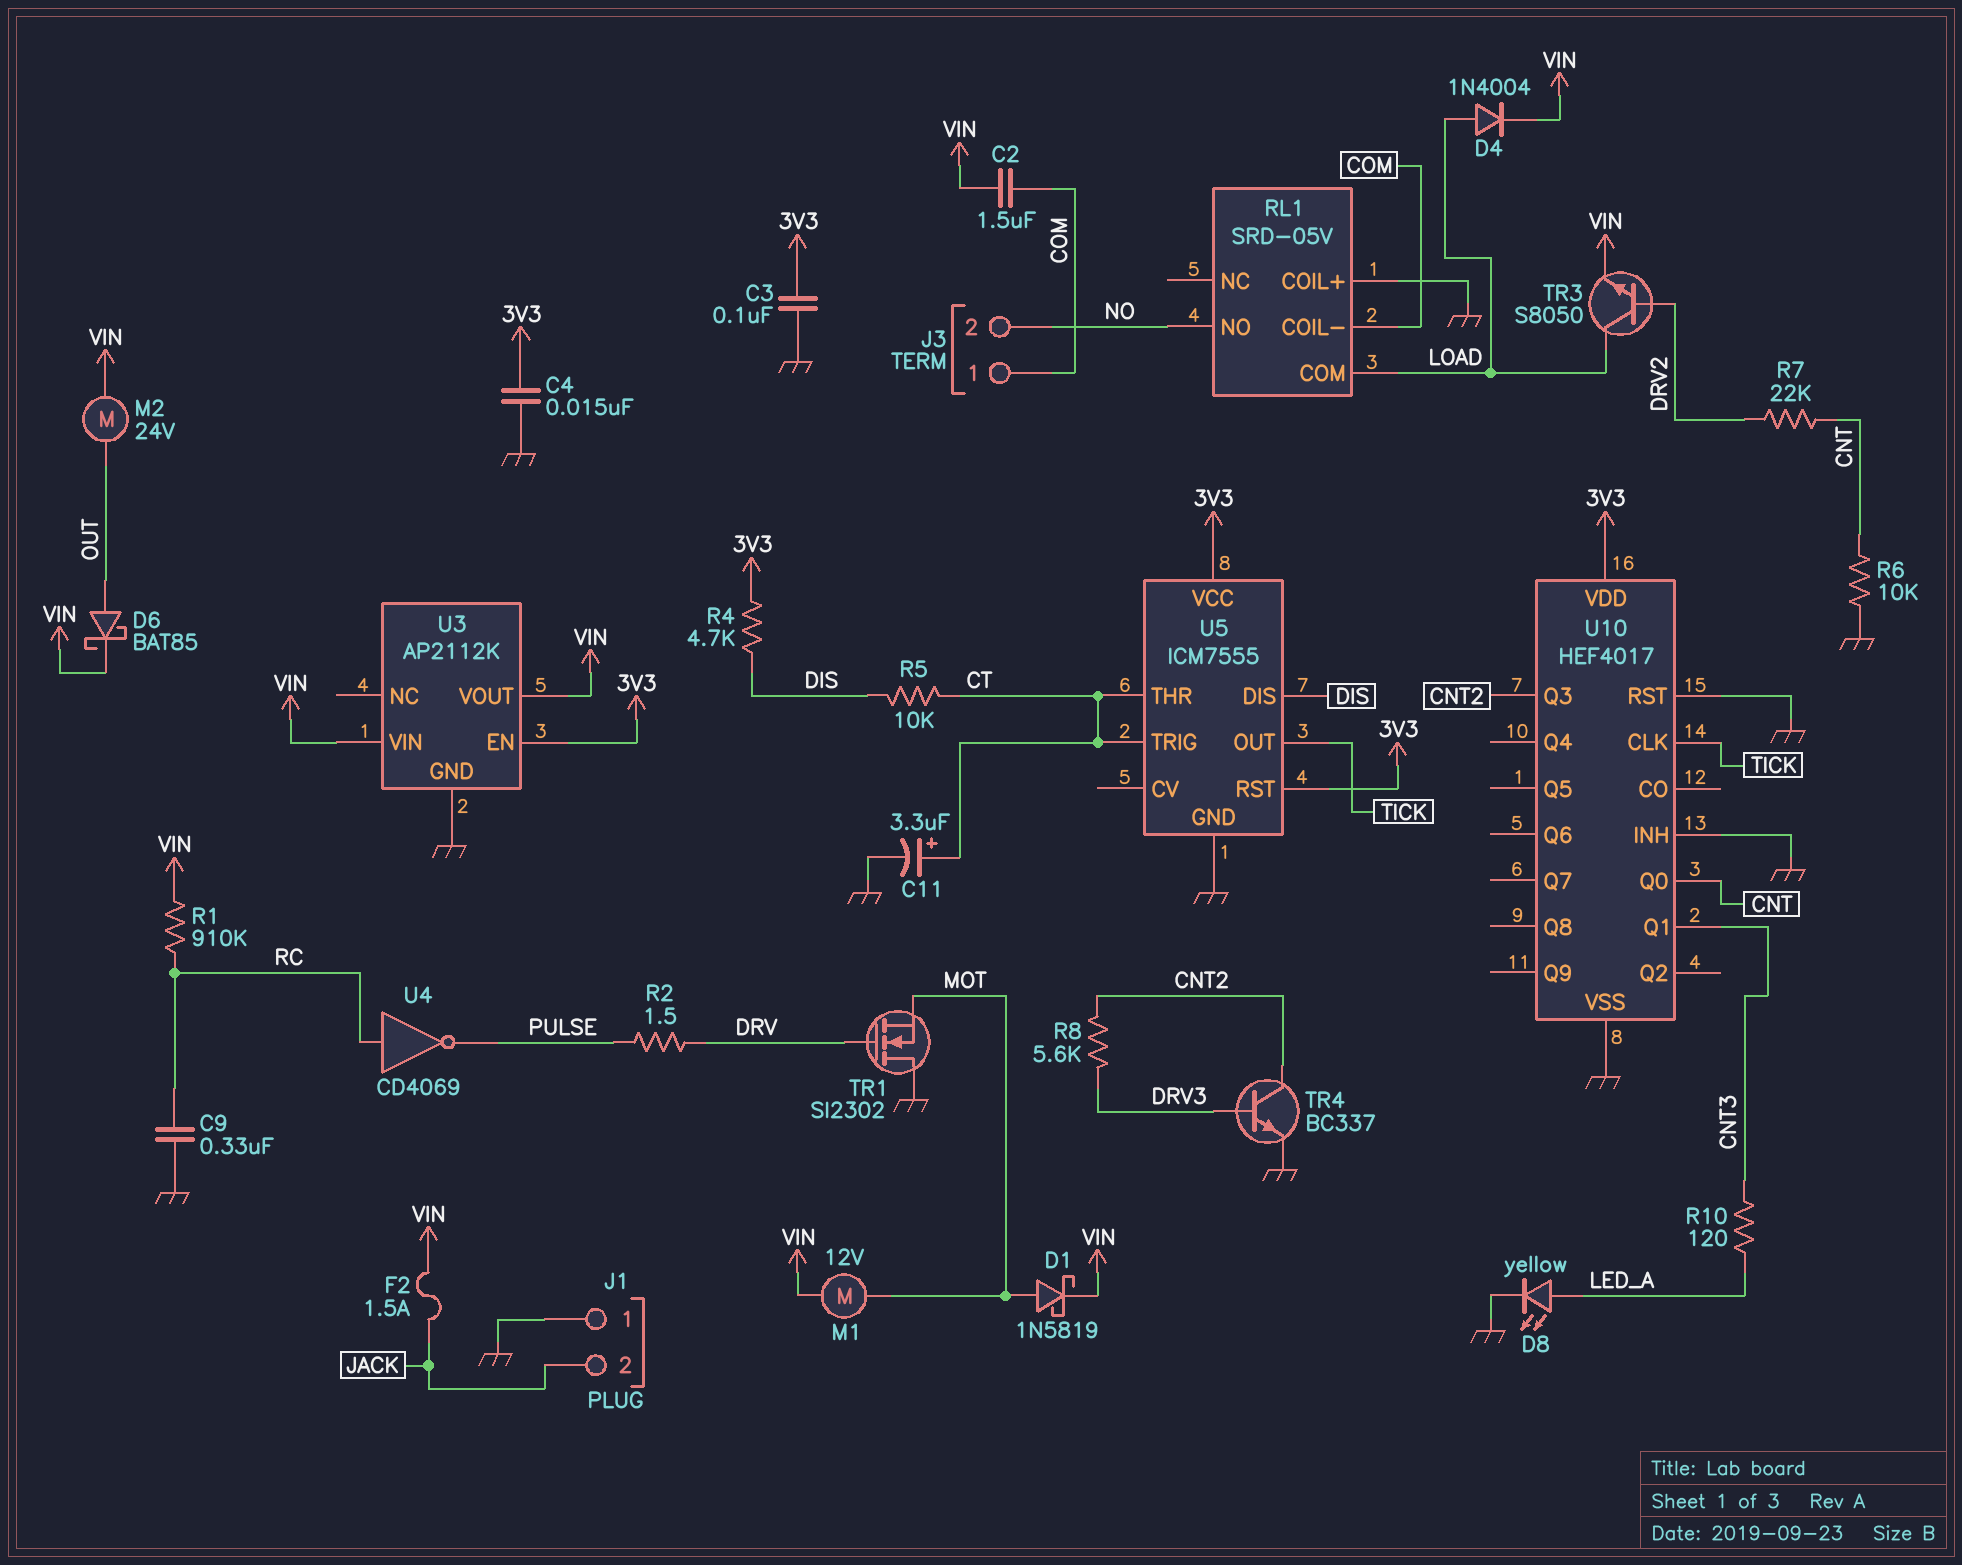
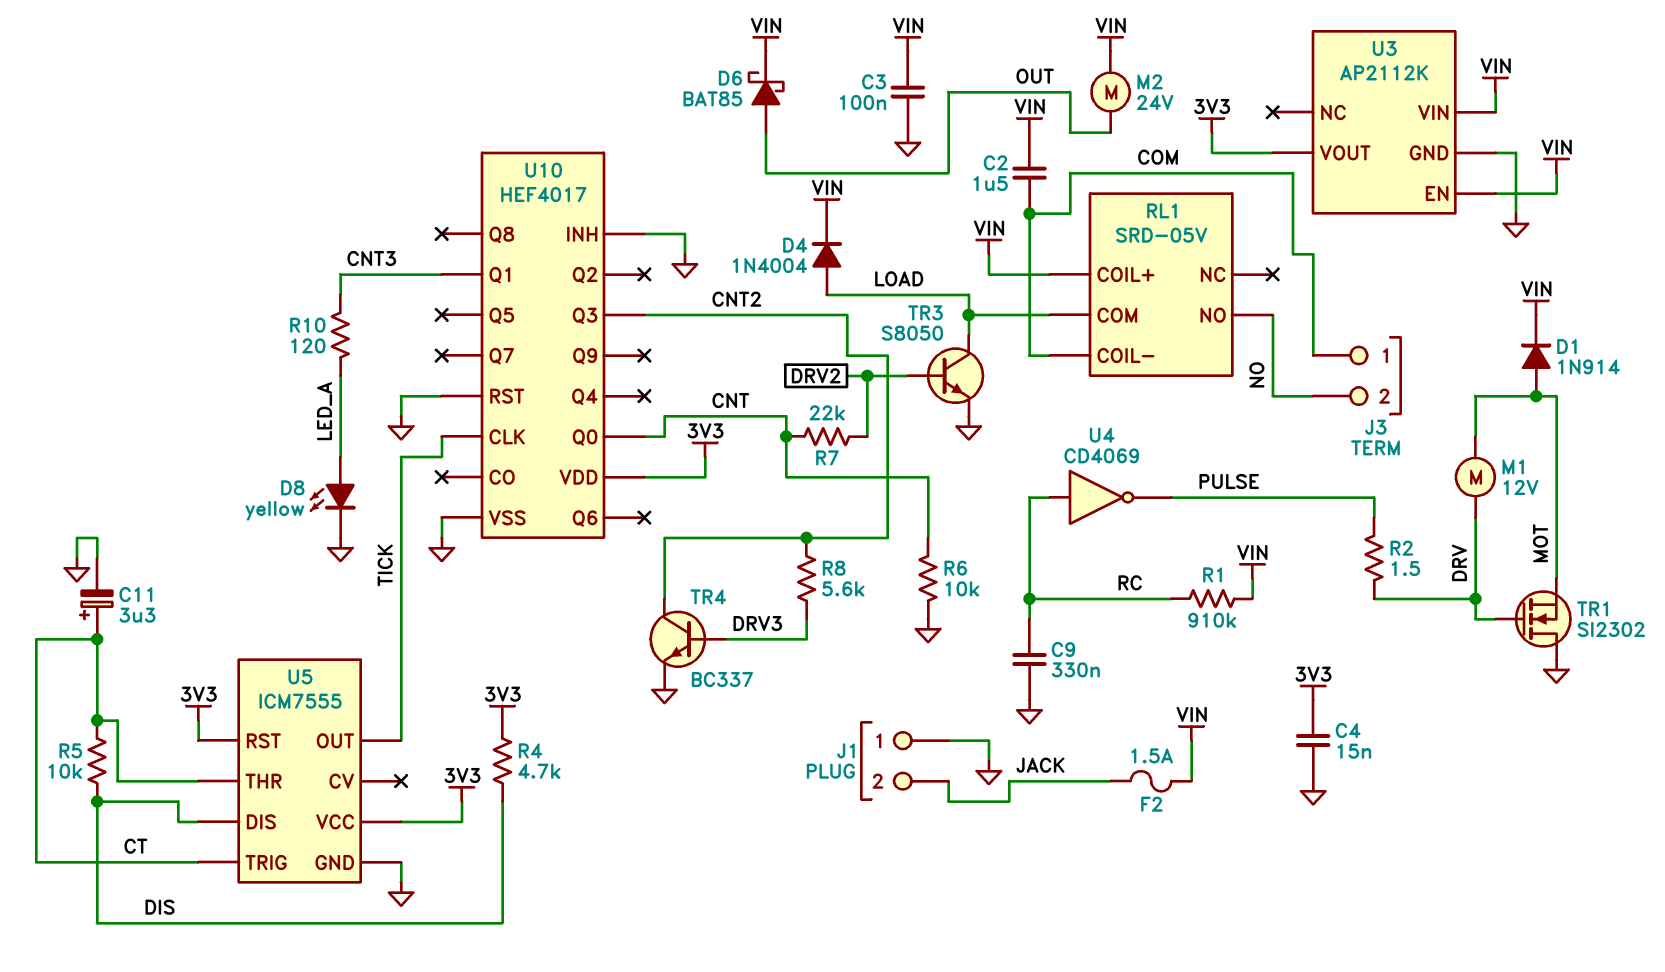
C3: 100nF (3V3, GND) -> 100nF (GND, VIN)
D1: schottky 1N5819 (A MOT, K VIN) -> diode 1N914 (A MOT, K VIN)
M1: motor 12V (MOT, VIN) -> motor 12V (DRV, MOT)
RL1 pin COIL+: GND -> VIN
TR3: NPN S8050 (B DRV2, C LOAD, E VIN) -> NPN S8050 (B DRV2, C LOAD, E GND)
U3 pin EN: 3V3 -> VIN
U3 pin VOUT: VIN -> 3V3

